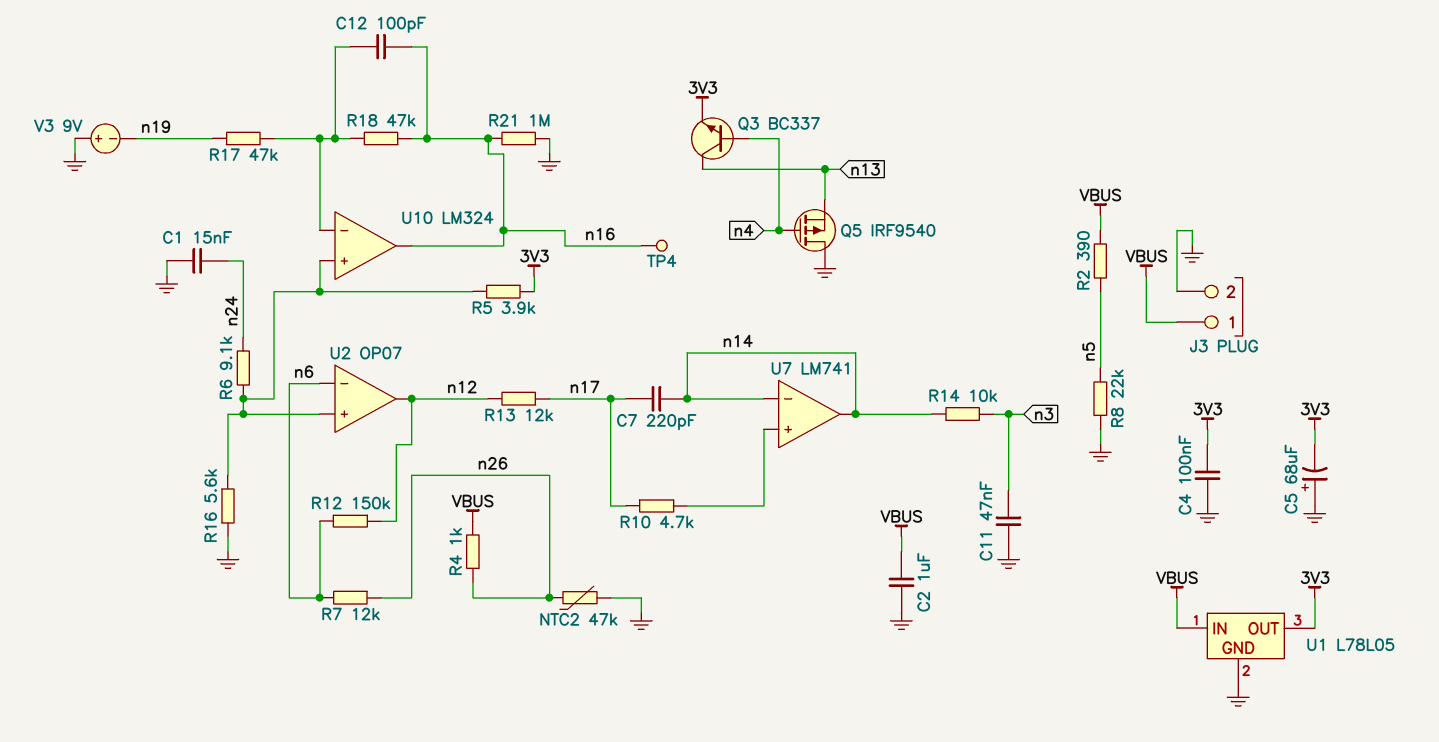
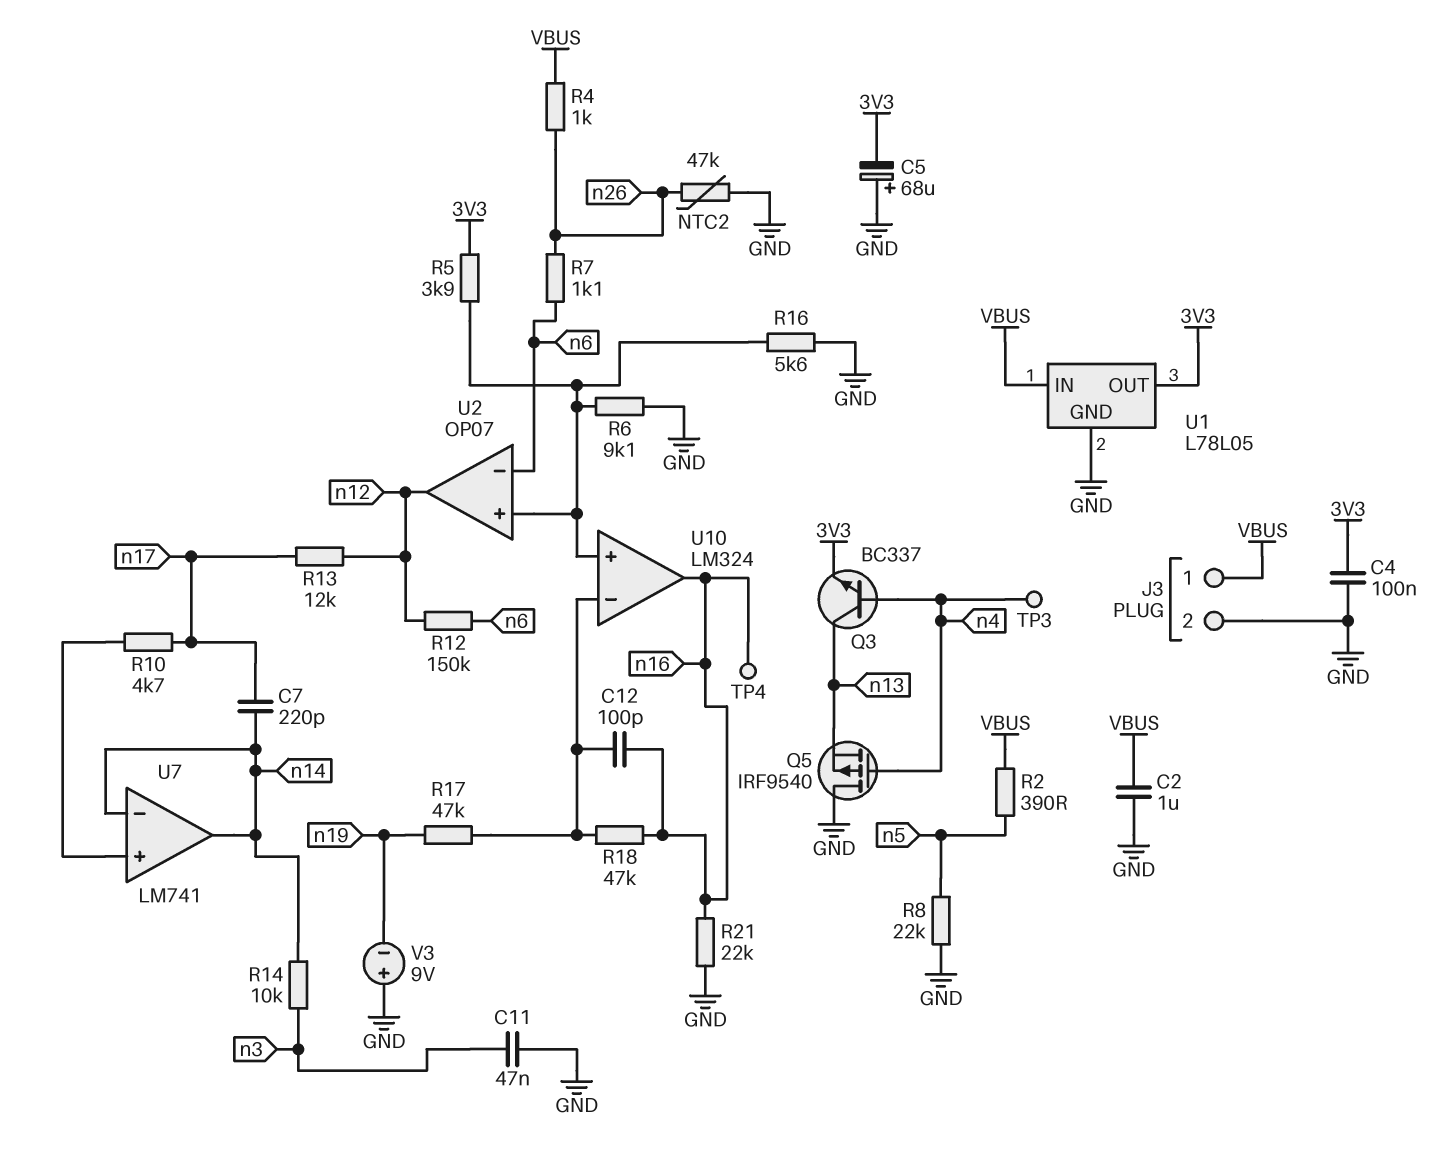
C1: 15nF (GND, n24) -> none
R6: 9.1k (U2/in+, n24) -> 9.1k (GND, U2/in+)
R7: 12k (n6, n26) -> 1.1k (n6, n26)
R21: 1M (GND, n16) -> 22k (GND, n16)
TP3: none -> test point (n4)

